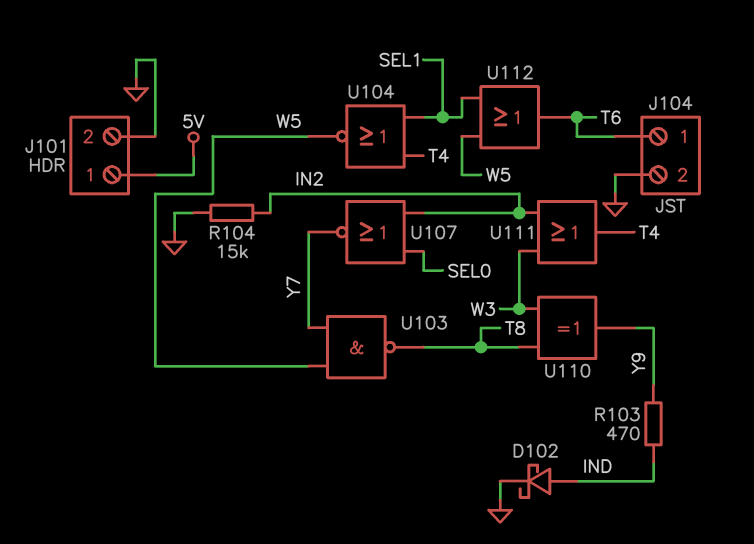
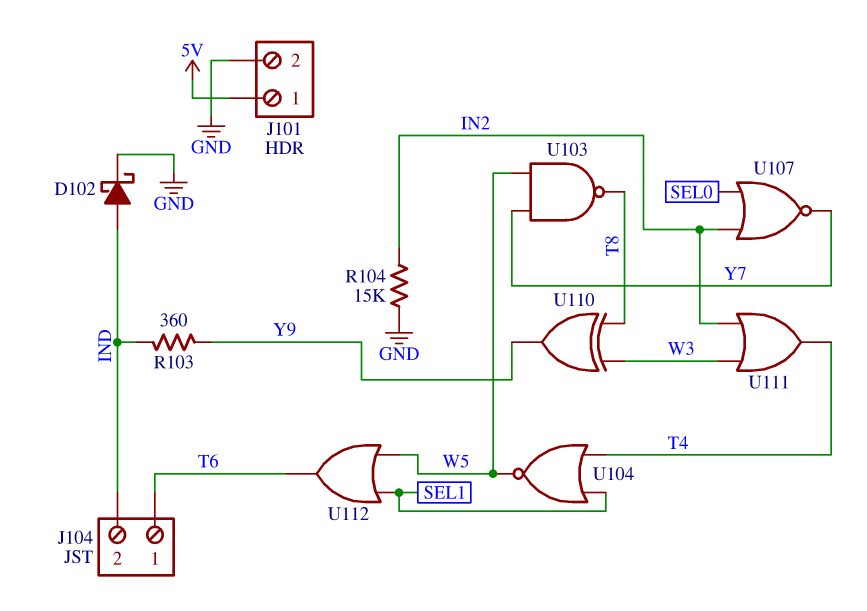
J104 pin 2: GND -> IND
R103: 470 (IND, Y9) -> 360 (IND, Y9)

